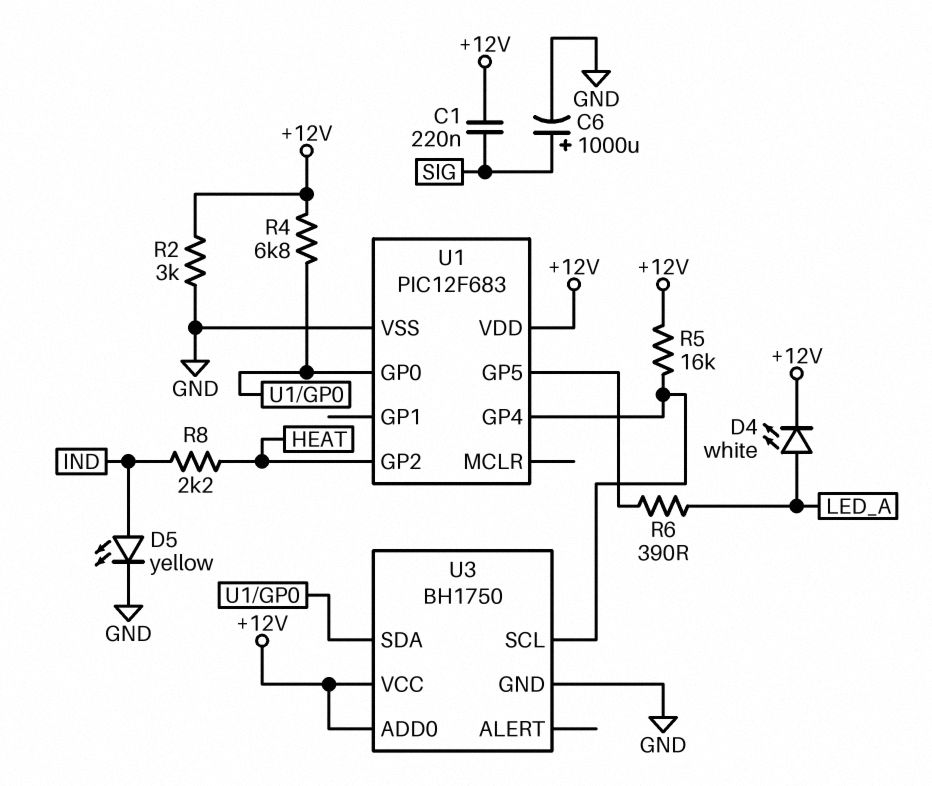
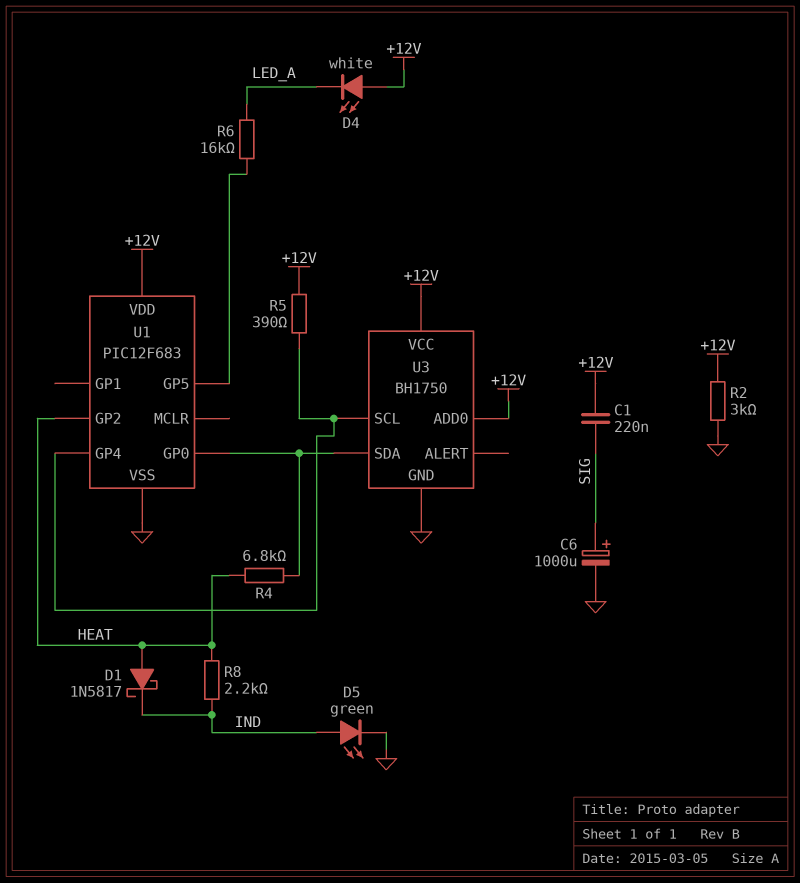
D1: none -> schottky 1N5817 (A HEAT, K IND)
D4: LED white (A LED_A, K +12V) -> LED white (A +12V, K LED_A)
D5: LED yellow (A IND, K GND) -> LED green (A IND, K GND)
R4: 6.8k (+12V, U1/GP0) -> 6.8k (HEAT, U1/GP0)
R5: 16k (+12V, U1/GP4) -> 390 (+12V, U1/GP4)
R6: 390 (LED_A, U1/GP5) -> 16k (LED_A, U1/GP5)

